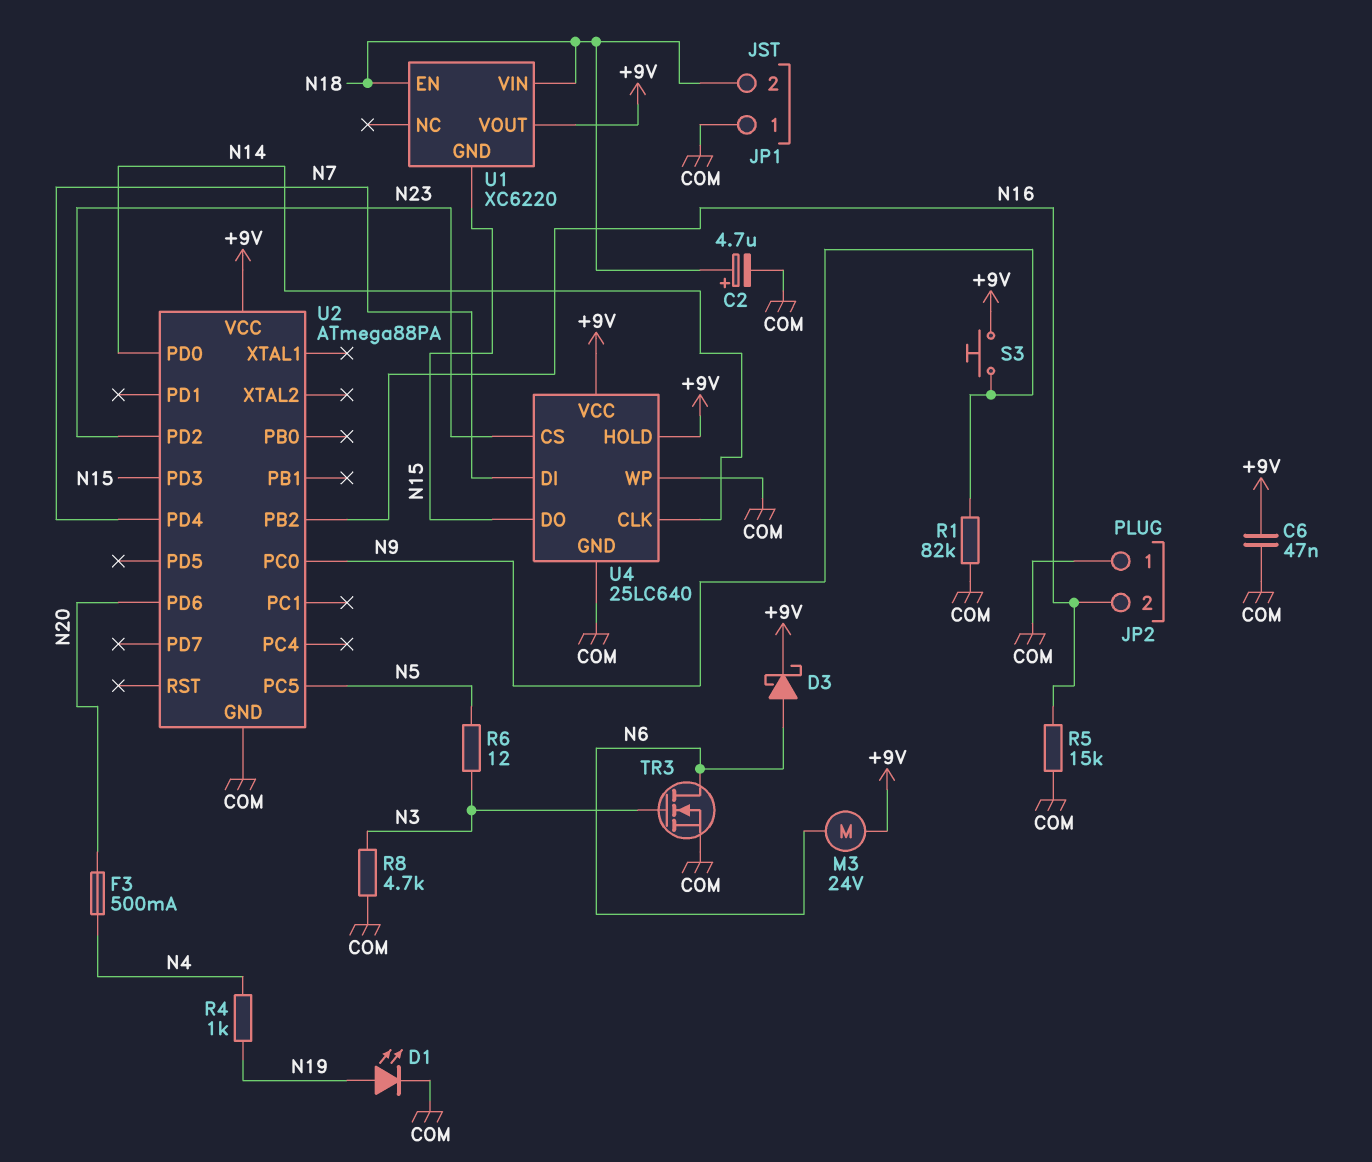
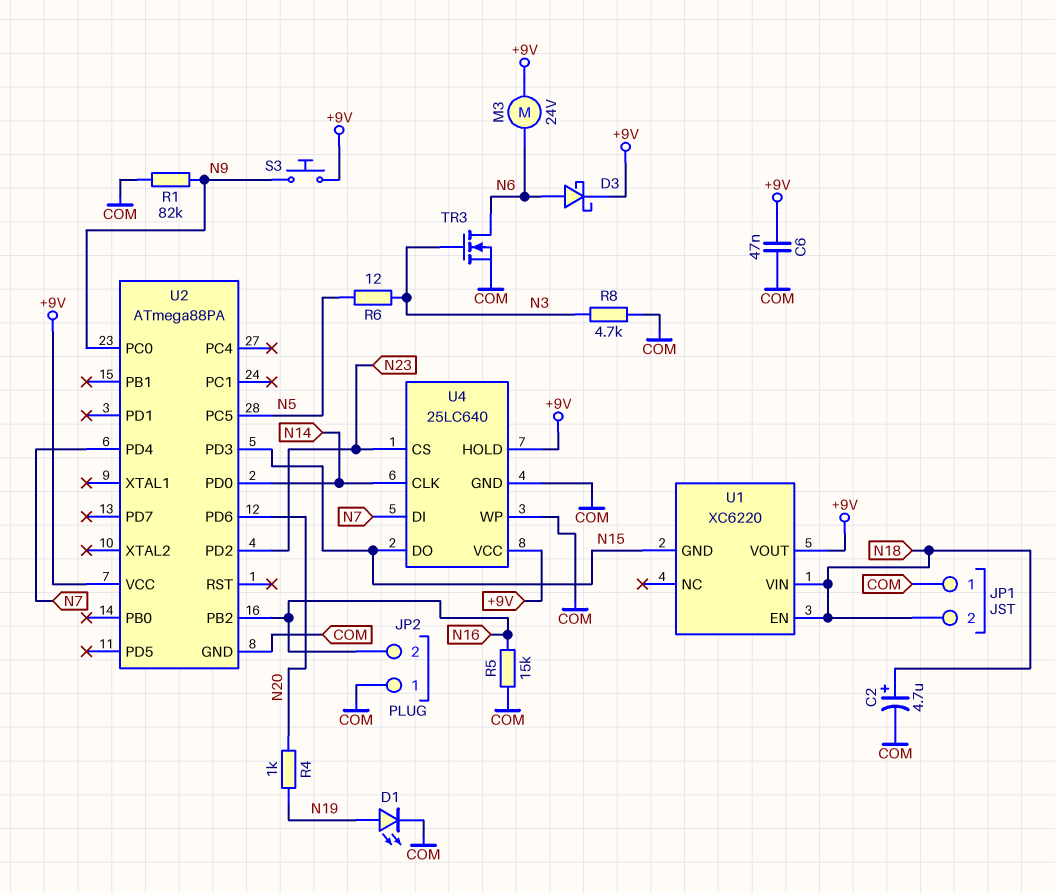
F3: 500mA (N4, N20) -> none
R4: 1k (N4, N19) -> 1k (N19, N20)

